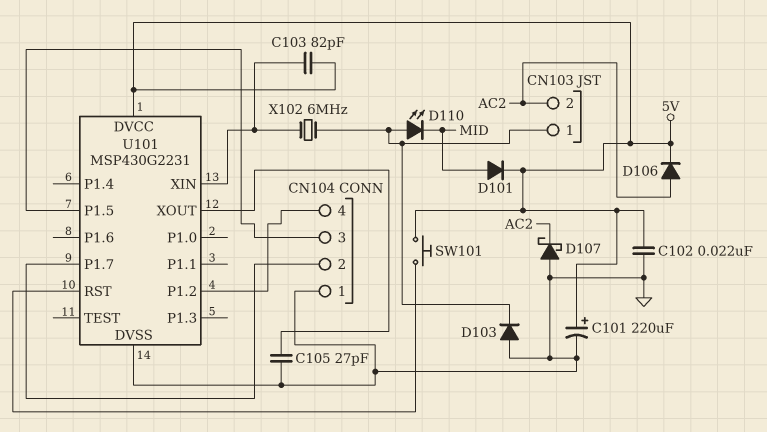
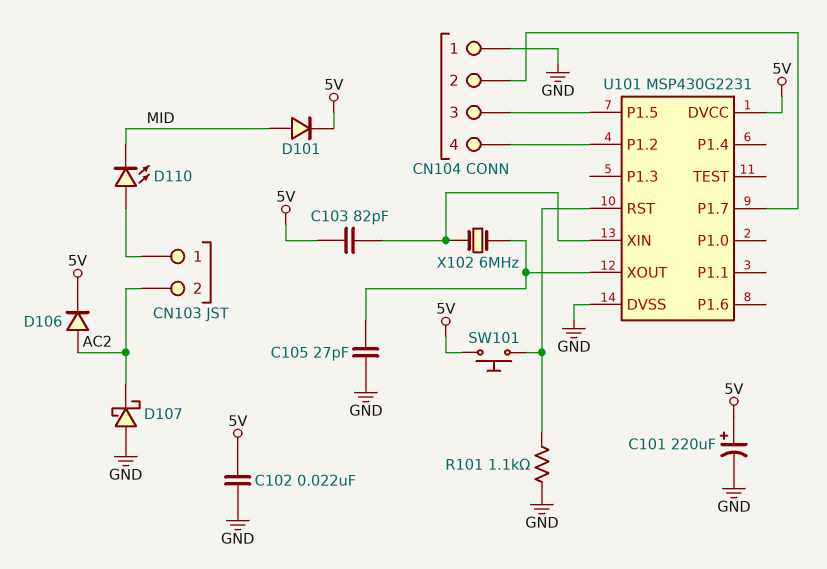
D103: diode (A GND, K CN103/1) -> none
R101: none -> 1.1k (GND, U101/RST)
X102: 6MHz (CN103/1, U101/XIN) -> 6MHz (U101/XIN, U101/XOUT)

